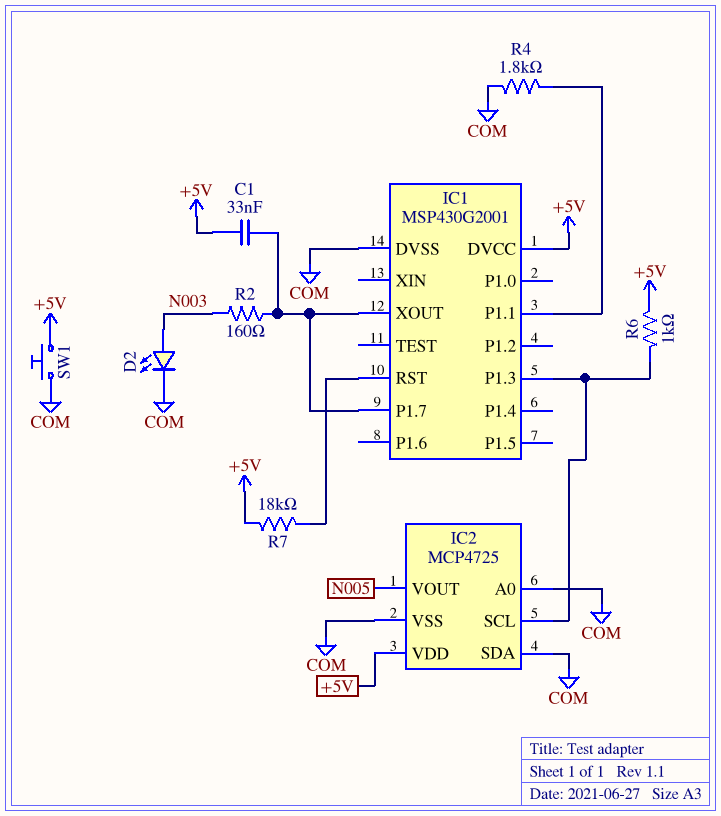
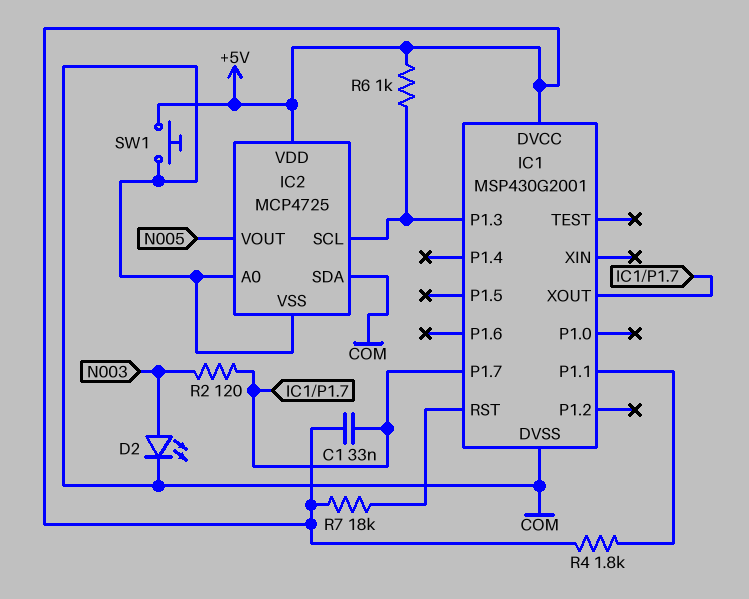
R2: 160 (IC1/P1.7, N003) -> 120 (IC1/P1.7, N003)
R4: 1.8k (COM, IC1/P1.1) -> 1.8k (+5V, IC1/P1.1)

